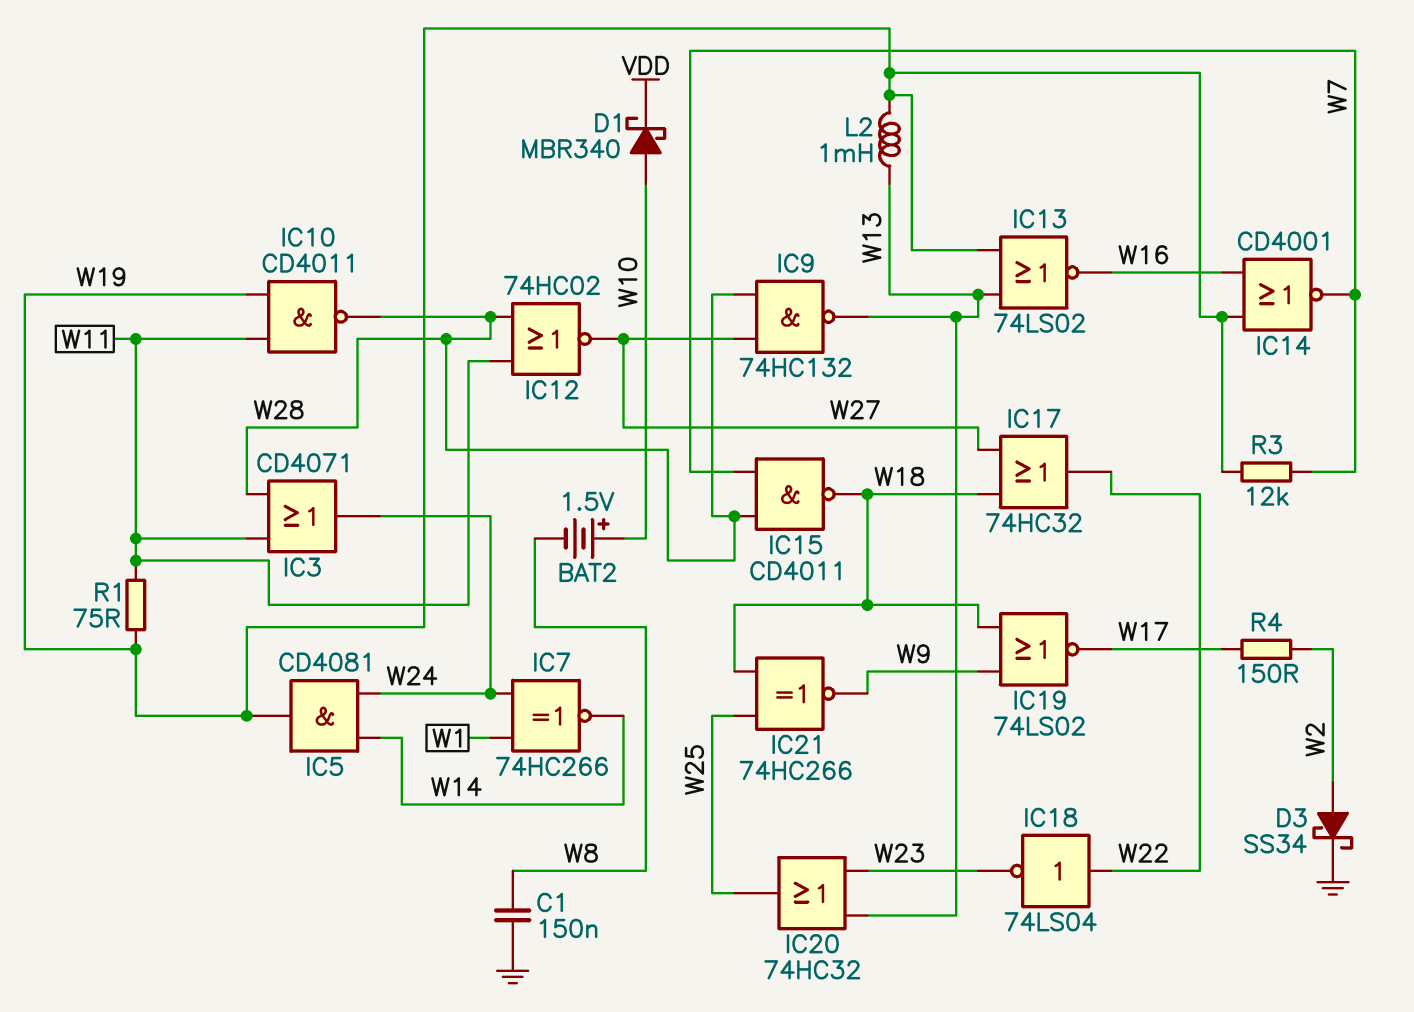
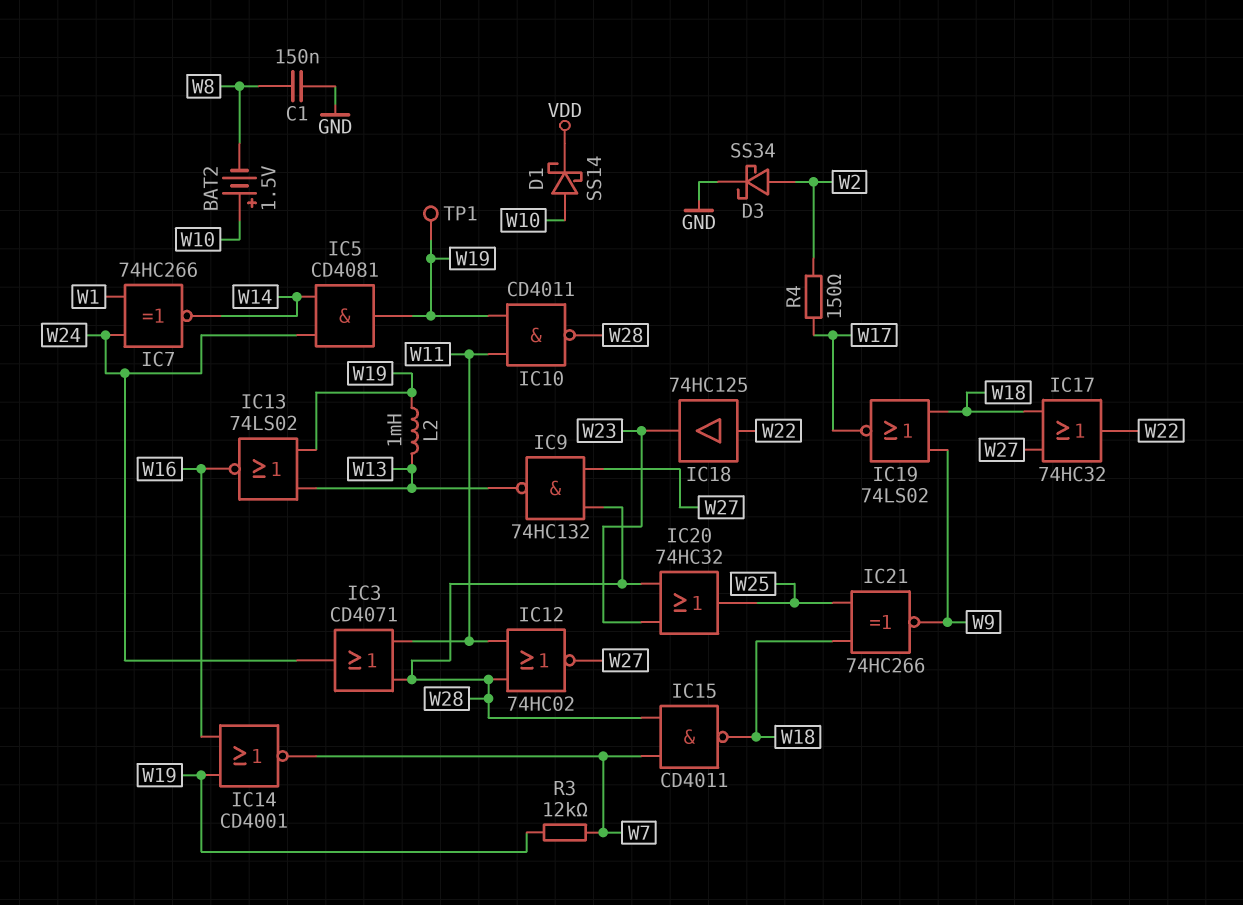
D1: schottky MBR340 (A W10, K VDD) -> schottky SS14 (A W10, K VDD)
IC18: NOT 74LS04 (in W22, out W23) -> buffer 74HC125 (in W22, out W23)
IC20: OR 74HC32 (in W13, in W23, out W25) -> OR 74HC32 (in W23, in W28, out W25)
R1: 75 (W11, W19) -> none
TP1: none -> test point (W19)

